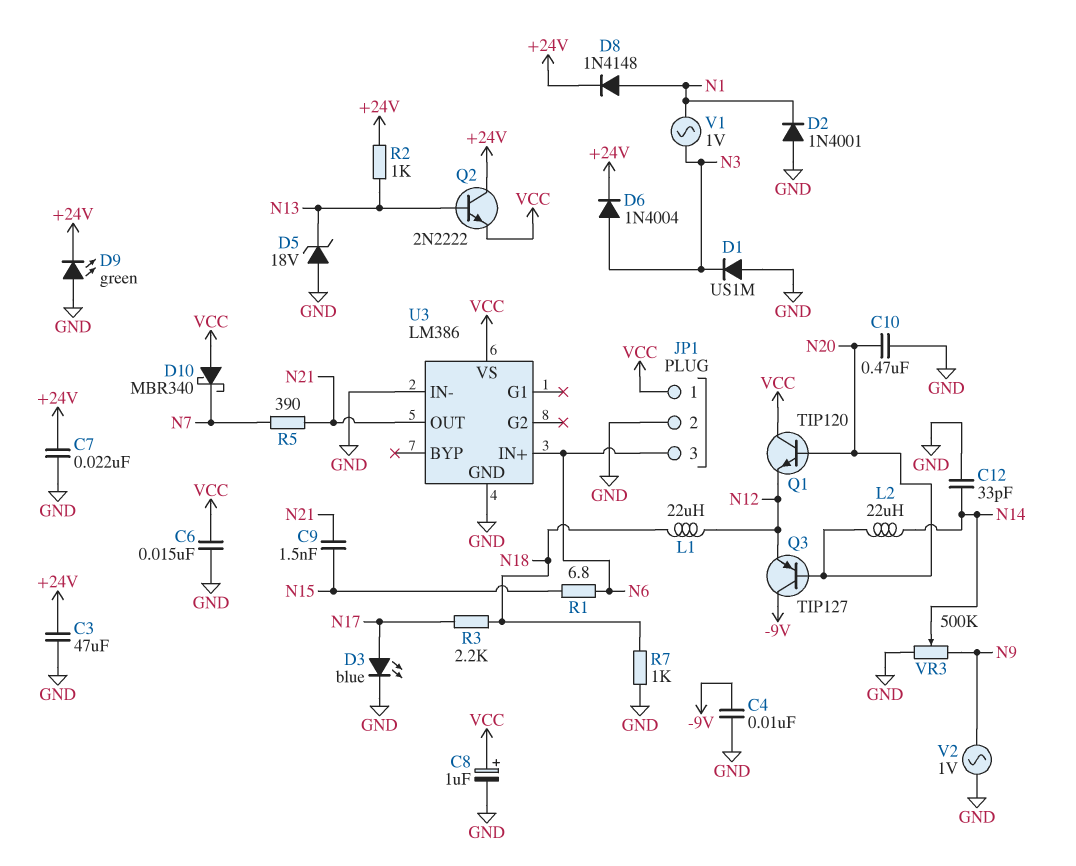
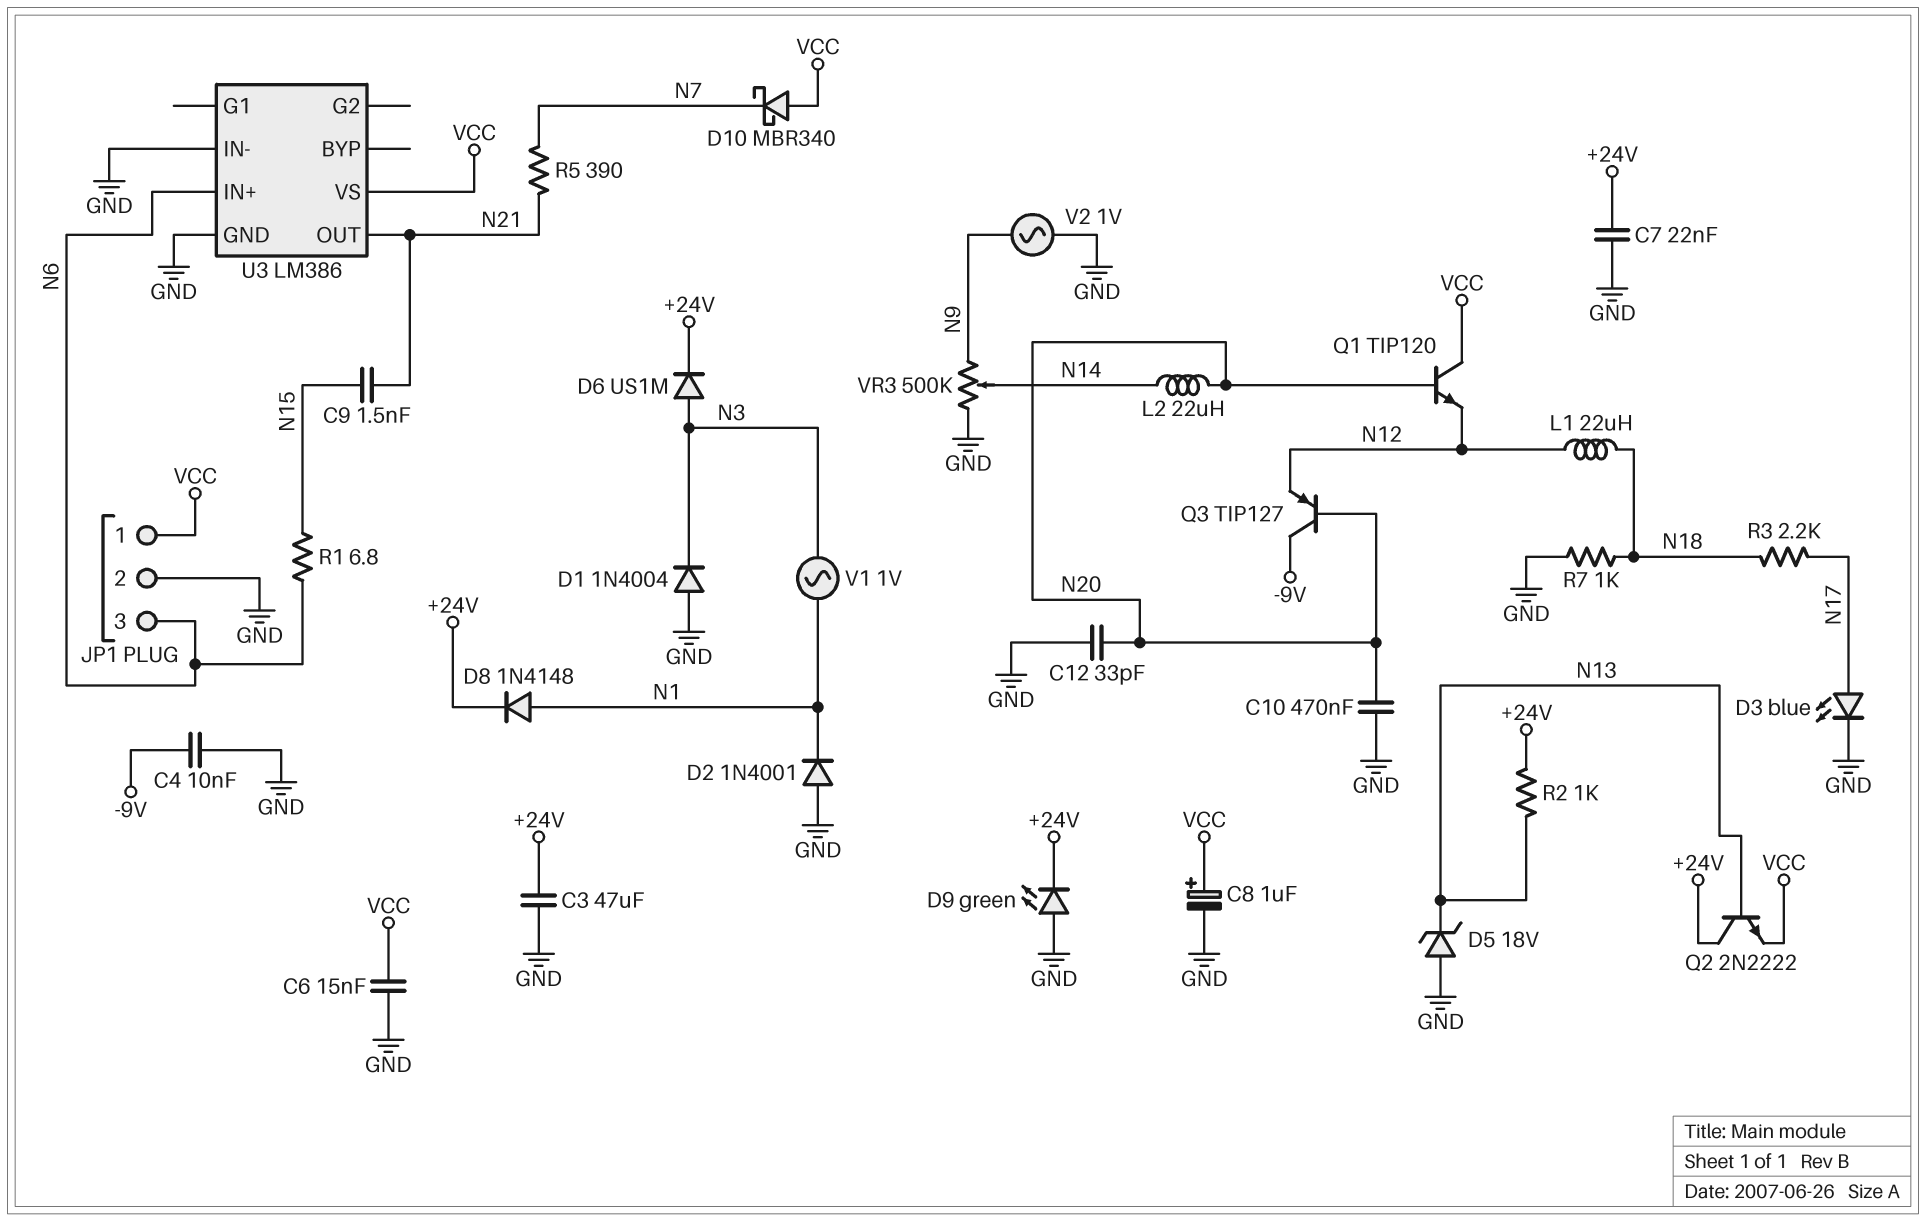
C12: 33pF (GND, N14) -> 33pF (GND, N20)
D1: diode US1M (A GND, K N3) -> diode 1N4004 (A GND, K N3)
D6: diode 1N4004 (A N3, K +24V) -> diode US1M (A N3, K +24V)

